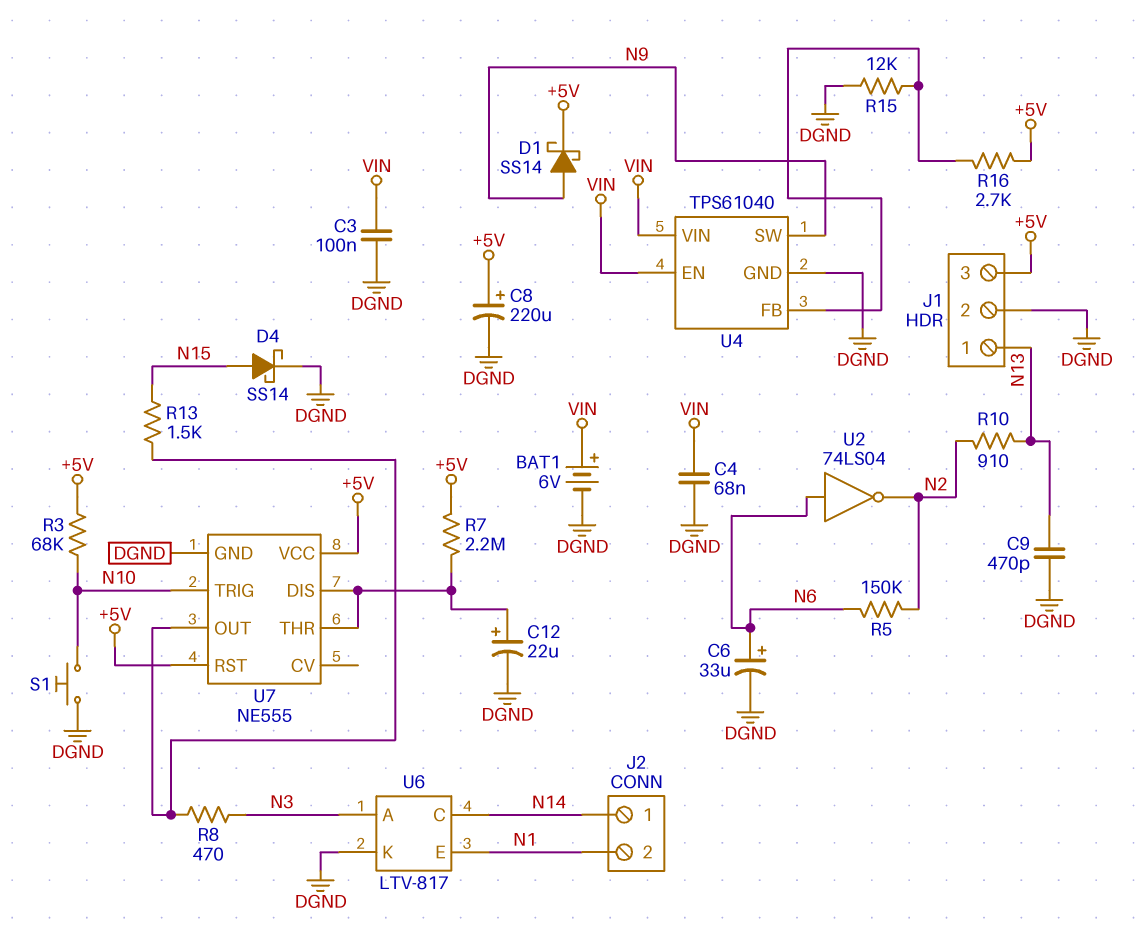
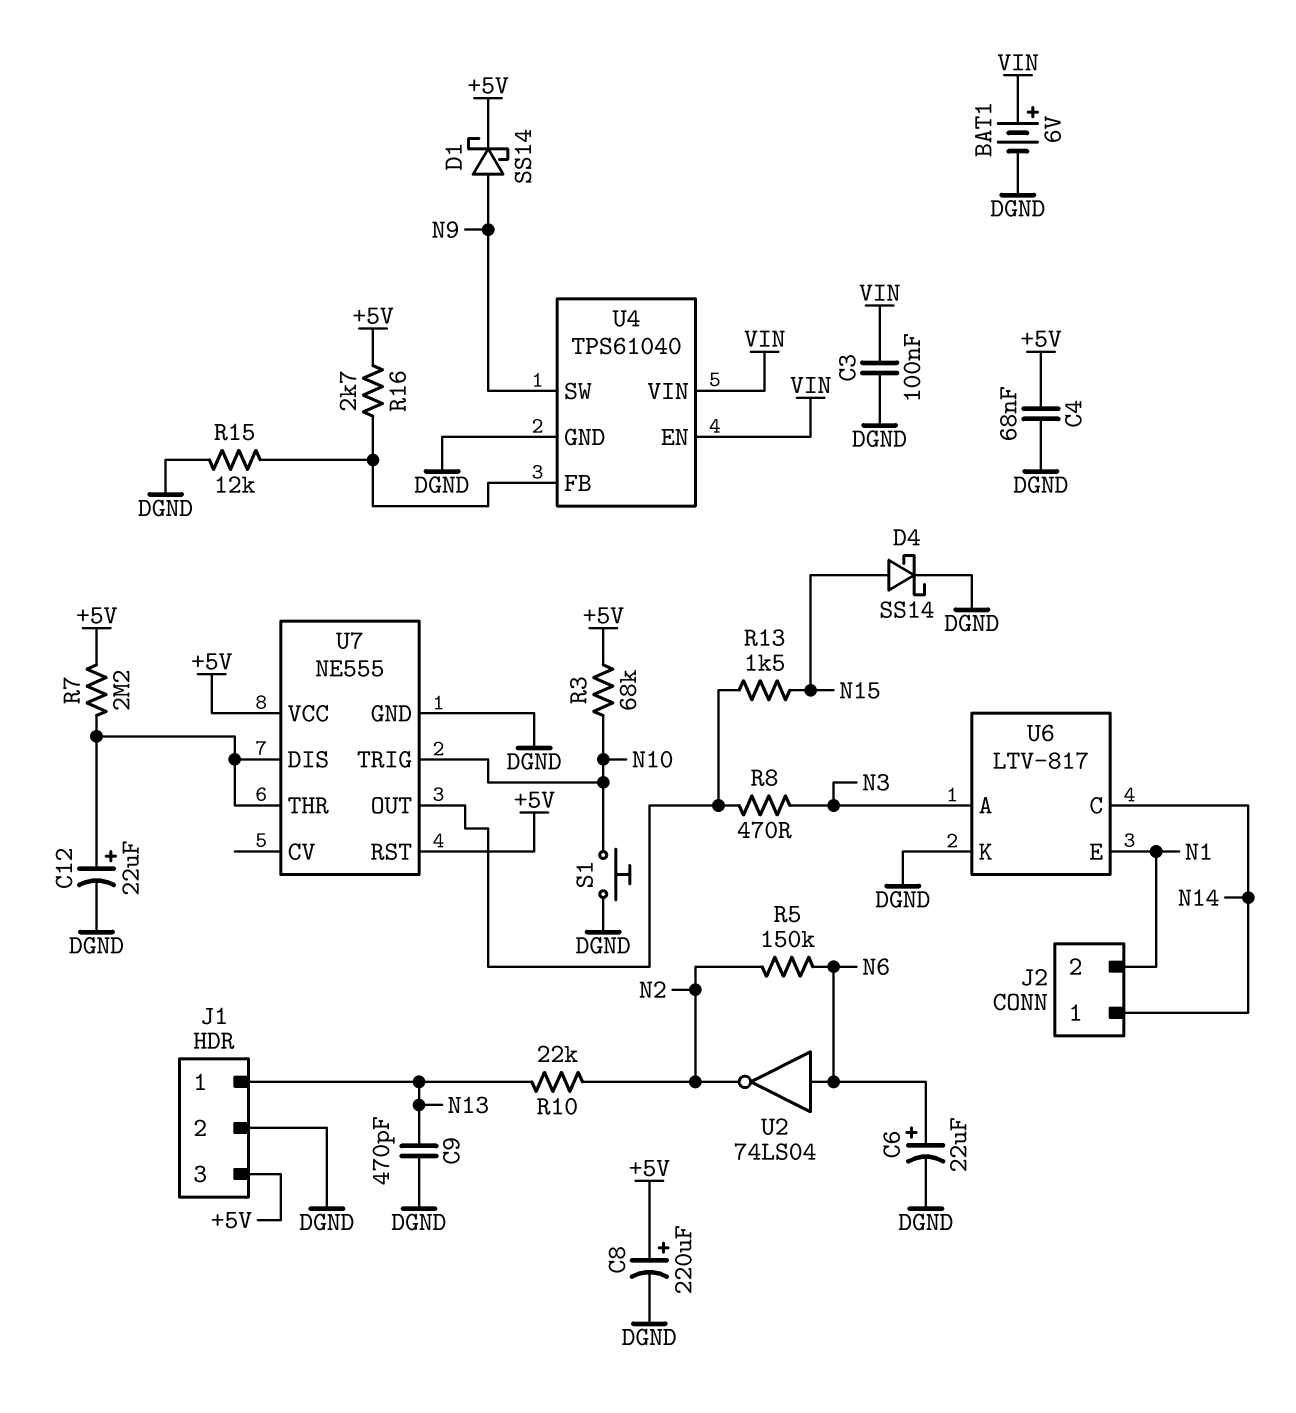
C4: 68nF (DGND, VIN) -> 68nF (+5V, DGND)
C6: 33uF (plus N6, minus DGND) -> 22uF (plus N6, minus DGND)
R10: 910 (N2, N13) -> 22k (N2, N13)

